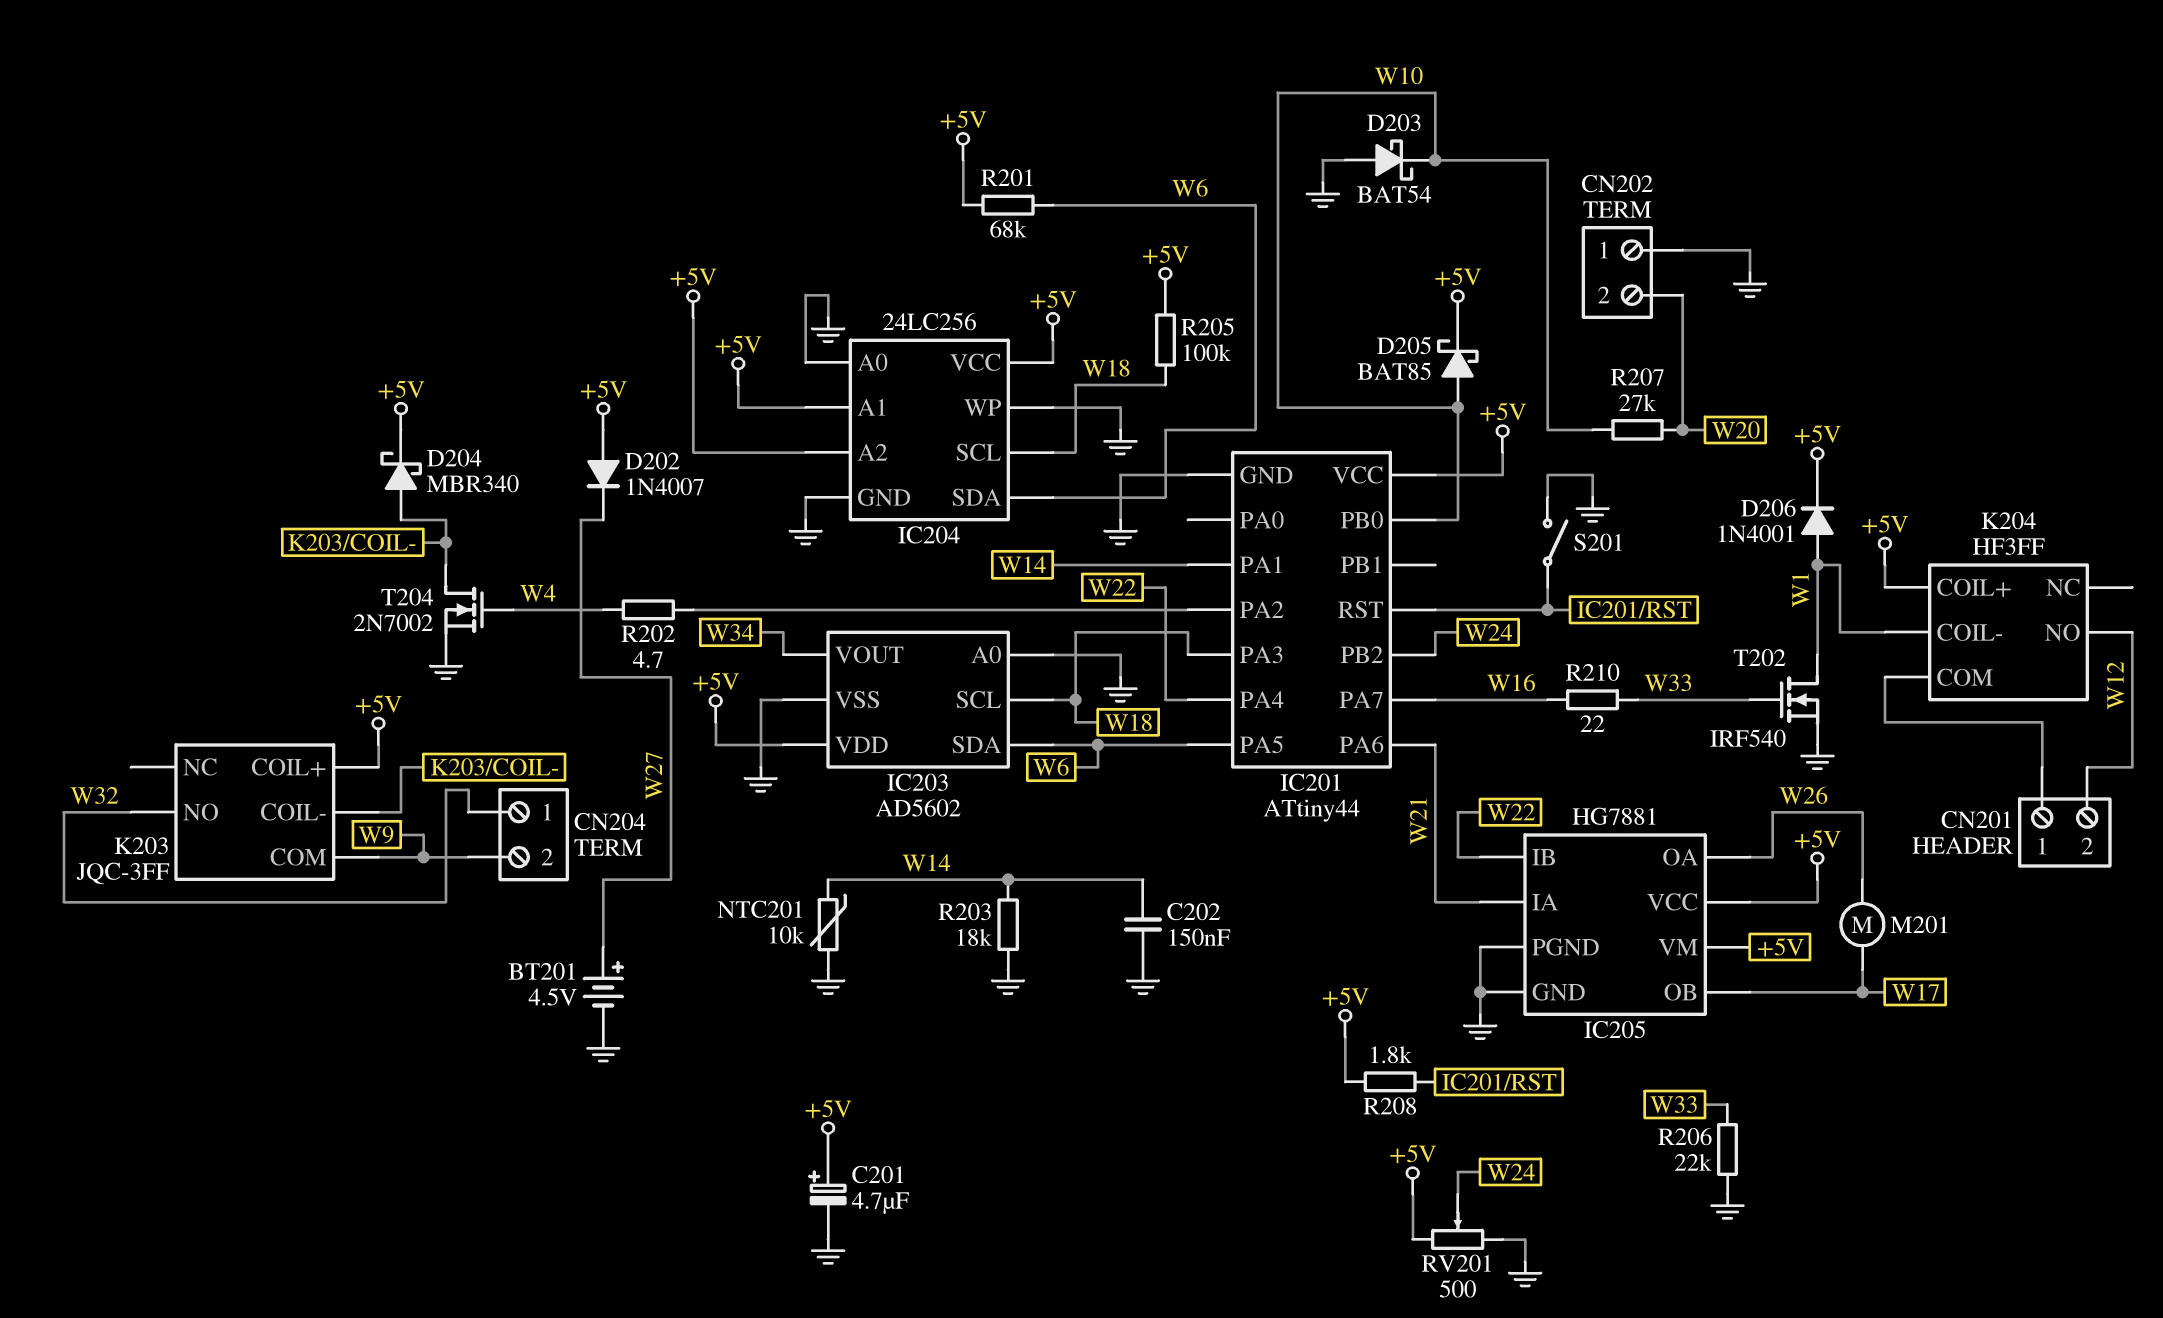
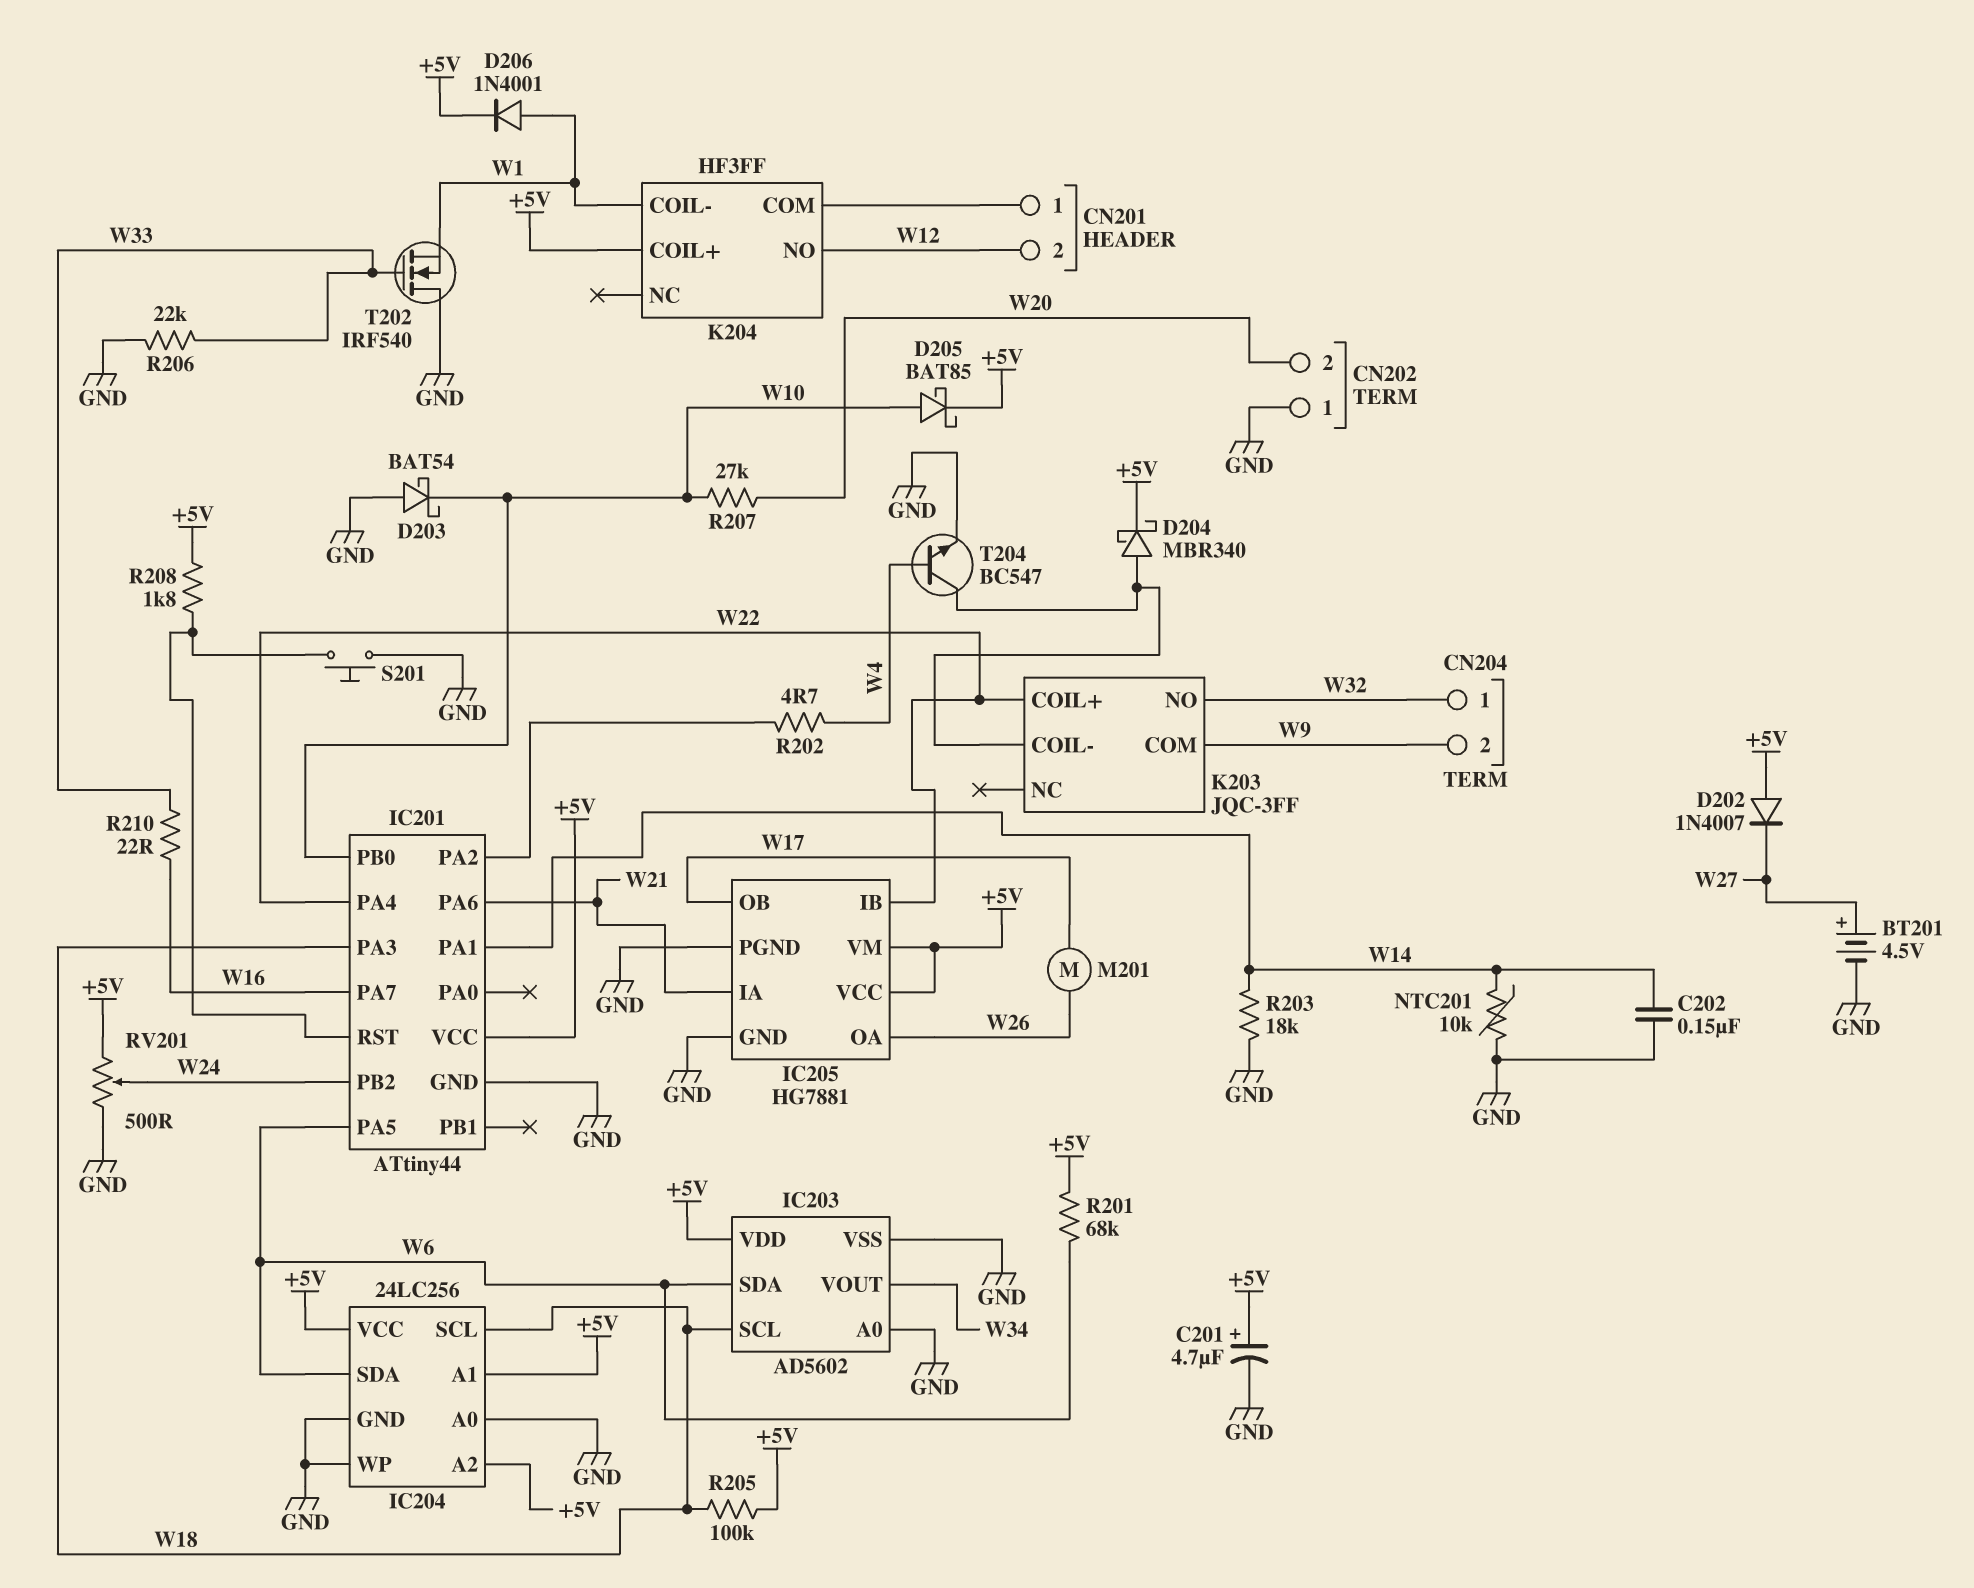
K203 pin COIL+: +5V -> W22
S201: switch (GND, IC201/RST) -> button (GND, IC201/RST)
T202: NMOS IRF540 (G W33, D W1, S GND) -> NMOS IRF540 (G W33, D GND, S W1)
T204: NMOS 2N7002 (G W4, D K203/COIL-, S GND) -> NPN BC547 (B W4, C K203/COIL-, E GND)

